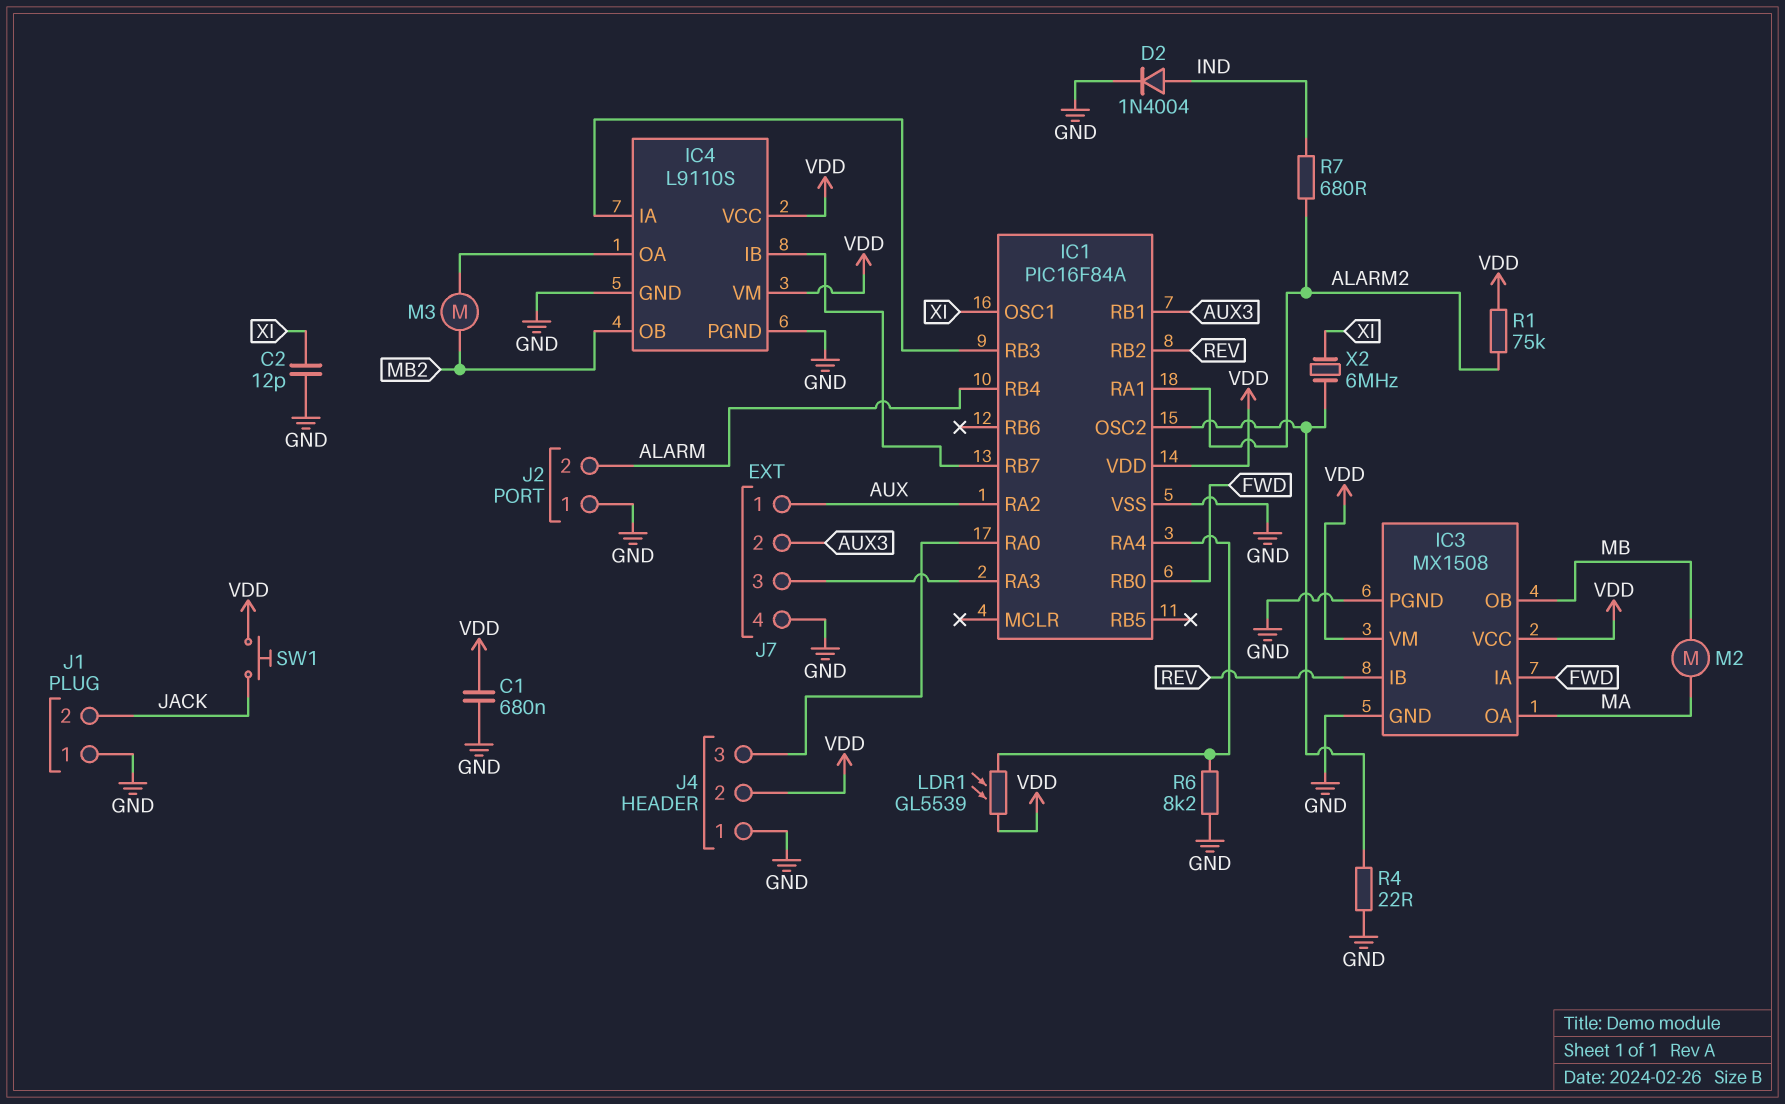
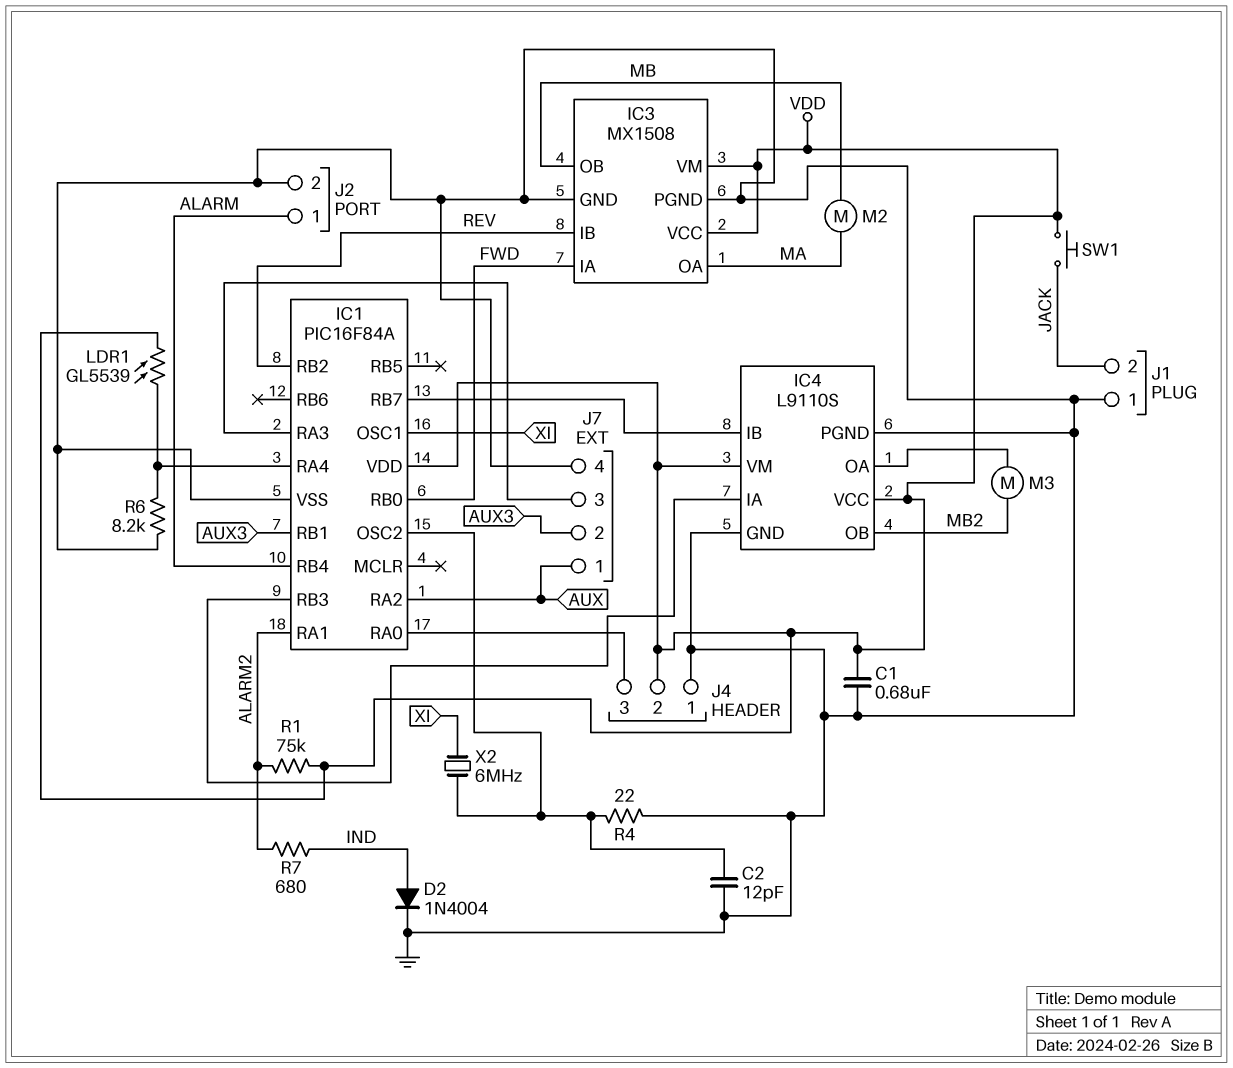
C2: 12pF (GND, XI) -> 12pF (GND, IC1/OSC2)
J2 pin 1: GND -> ALARM
J2 pin 2: ALARM -> GND

